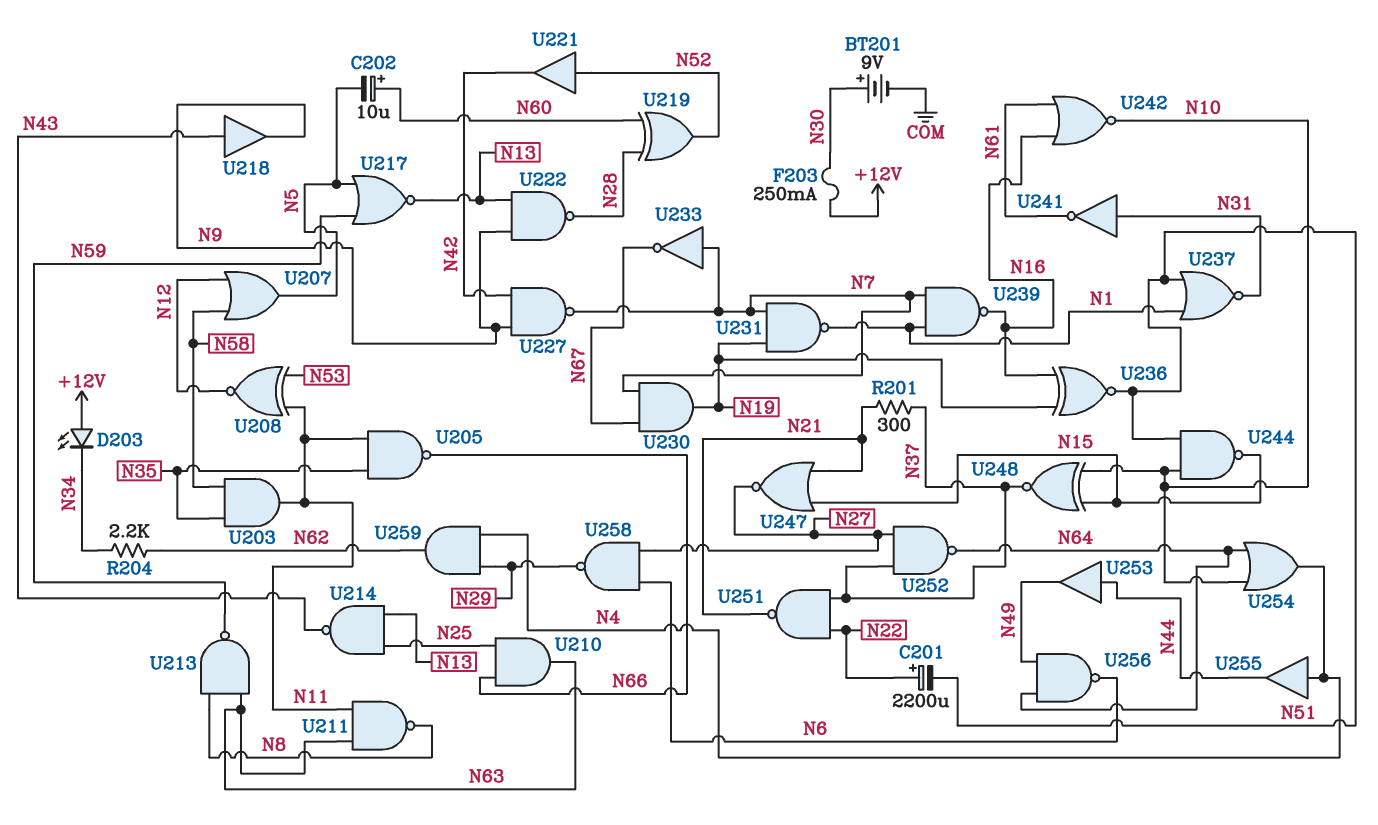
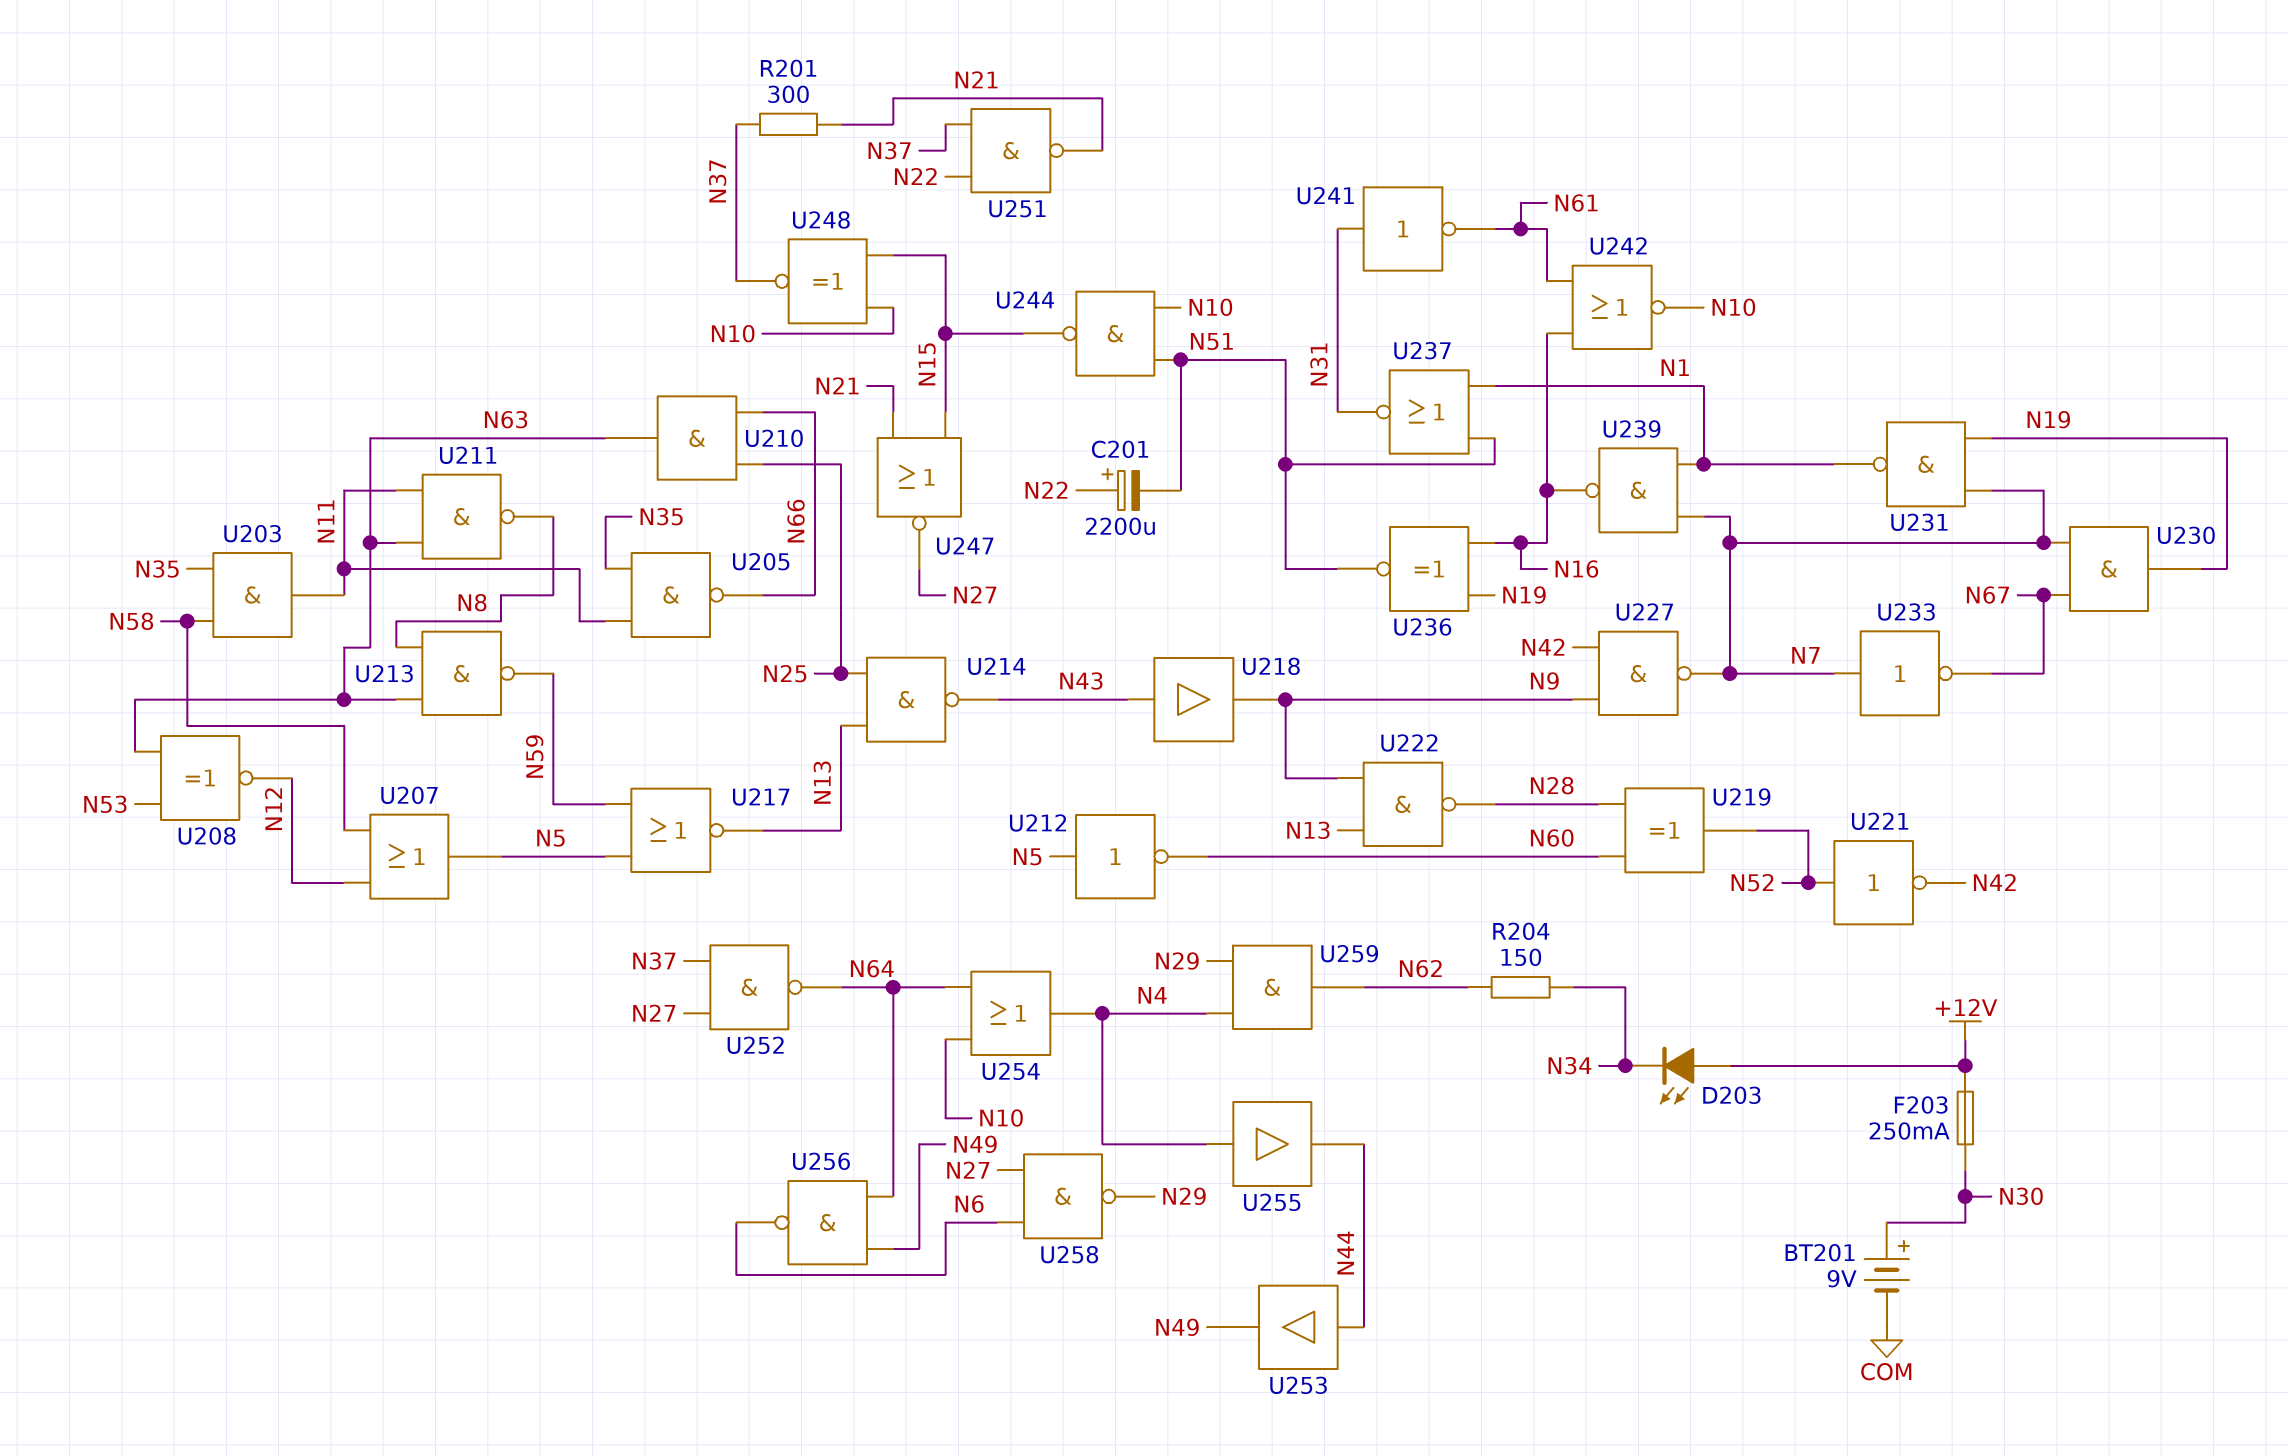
C202: 10uF (plus N60, minus N5) -> none
R204: 2.2k (N34, N62) -> 150 (N34, N62)
U208: XNOR (in N11, in N53, out N12) -> XNOR (in N53, in N63, out N12)
U212: none -> NOT (in N5, out N60)
U221: buffer (in N52, out N42) -> NOT (in N52, out N42)

